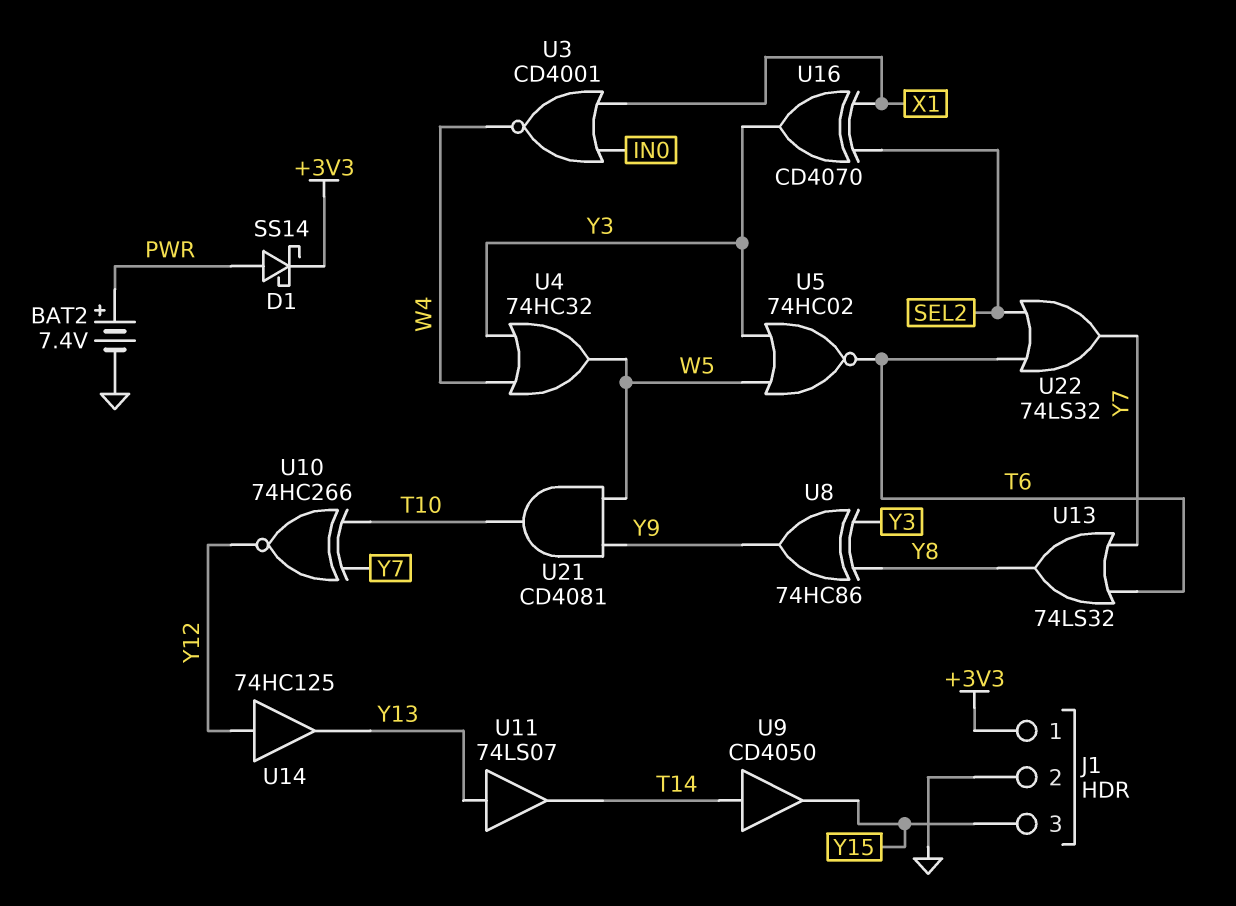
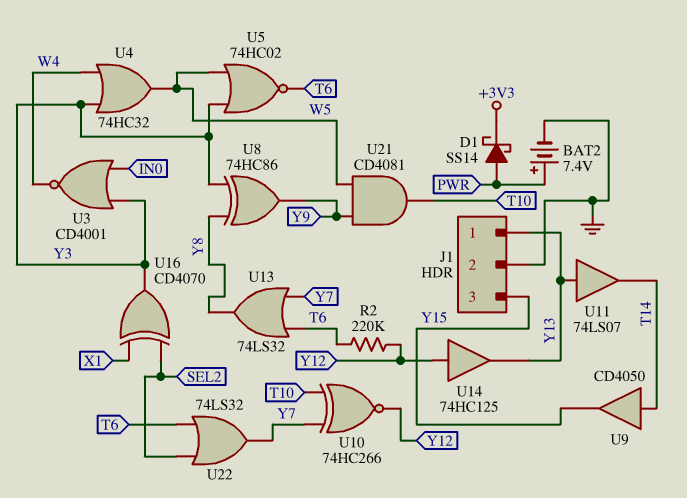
J1 pin 1: +3V3 -> Y13
R2: none -> 220k (T6, Y12)
U3: NOR CD4001 (in IN0, in X1, out W4) -> NOR CD4001 (in IN0, in Y3, out W4)

